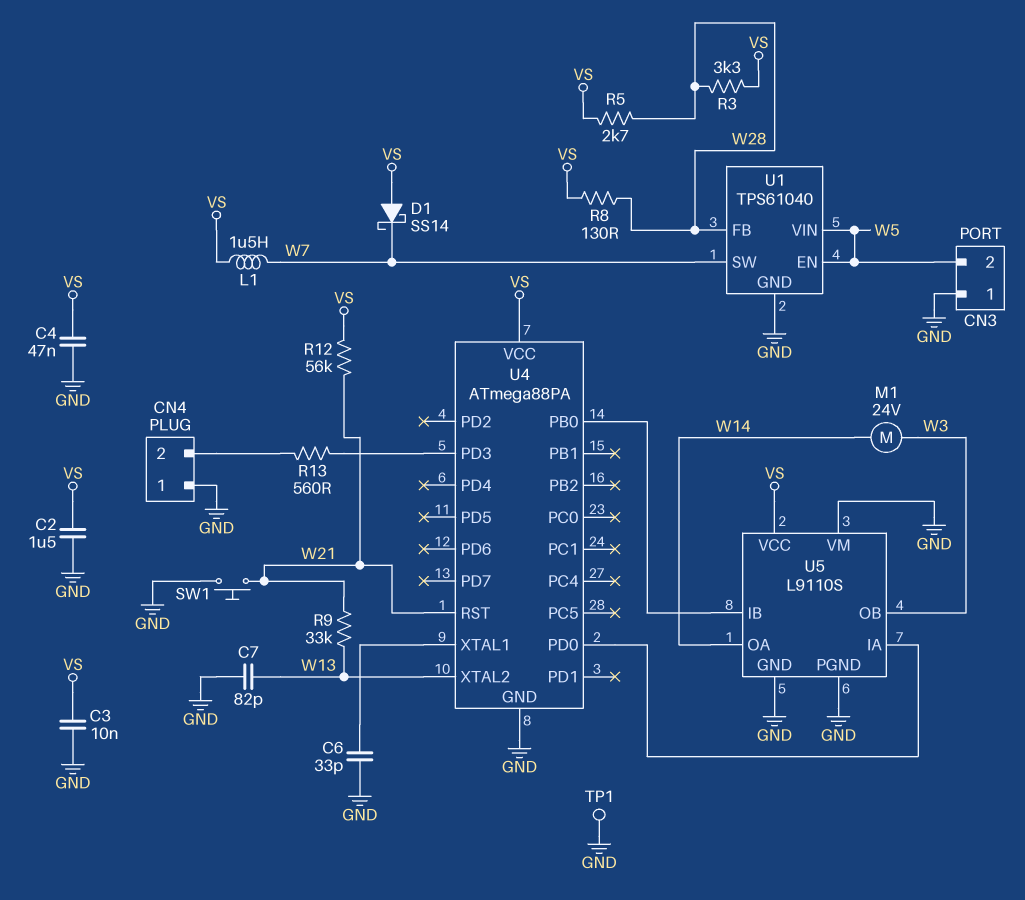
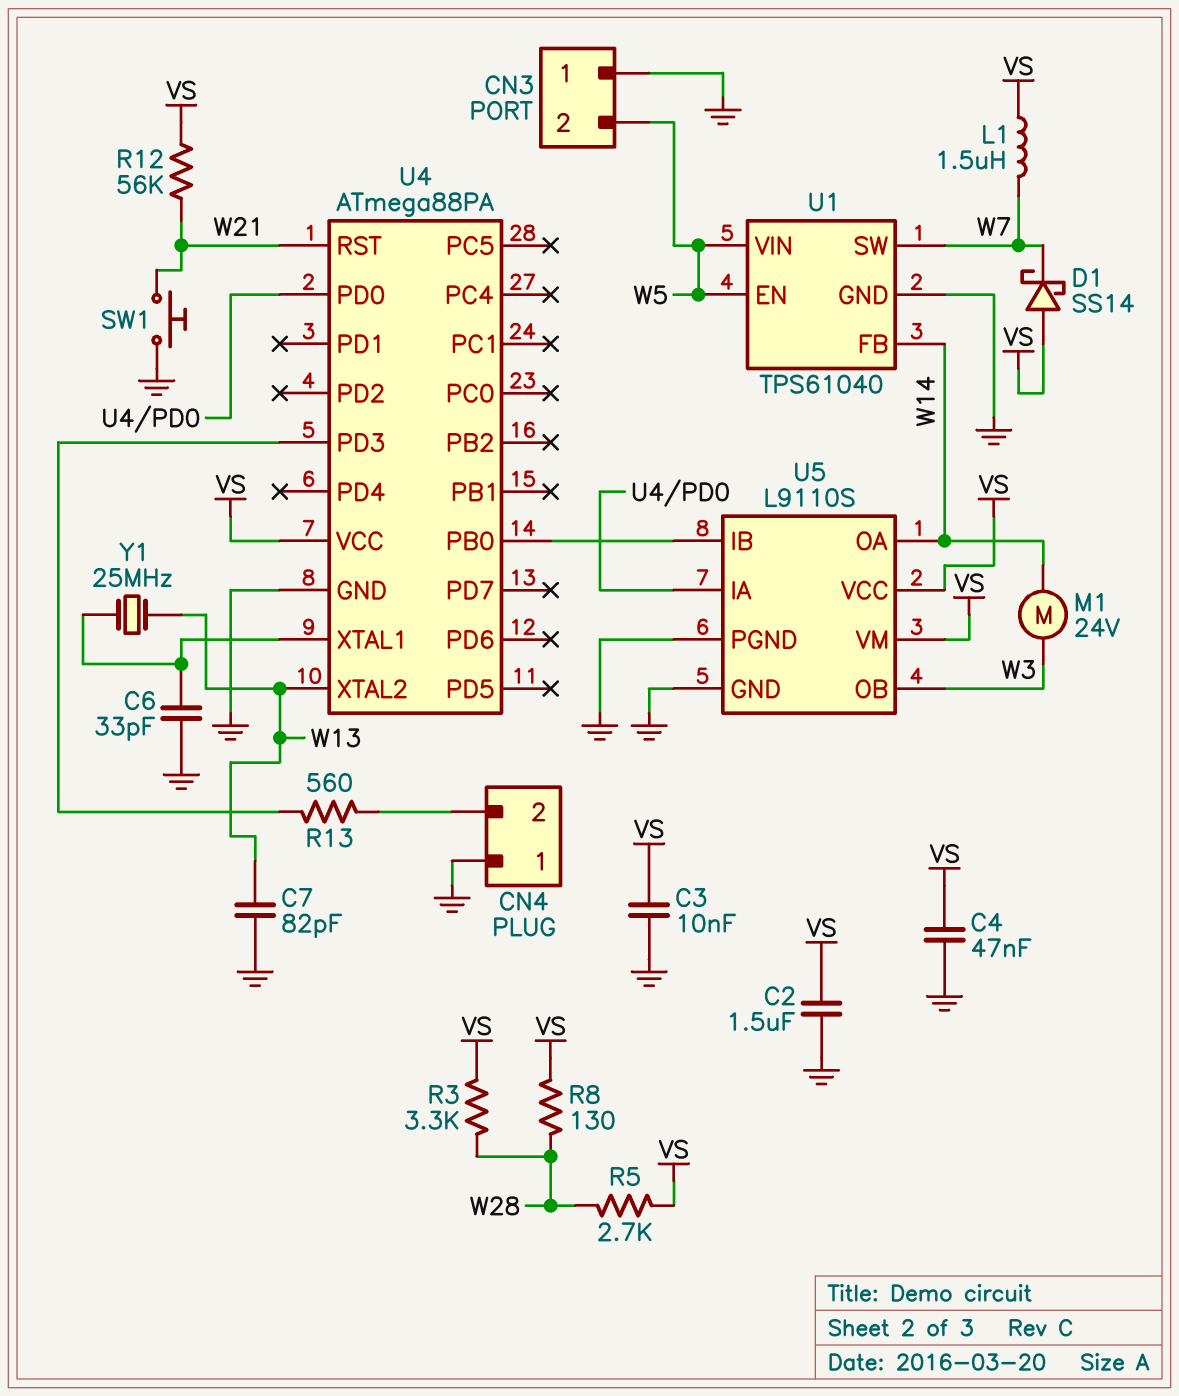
R9: 33k (W13, W21) -> none
TP1: test point (GND) -> none
U1 pin FB: W28 -> W14
U5 pin VM: GND -> VS
Y1: none -> 25MHz (U4/XTAL1, W13)

